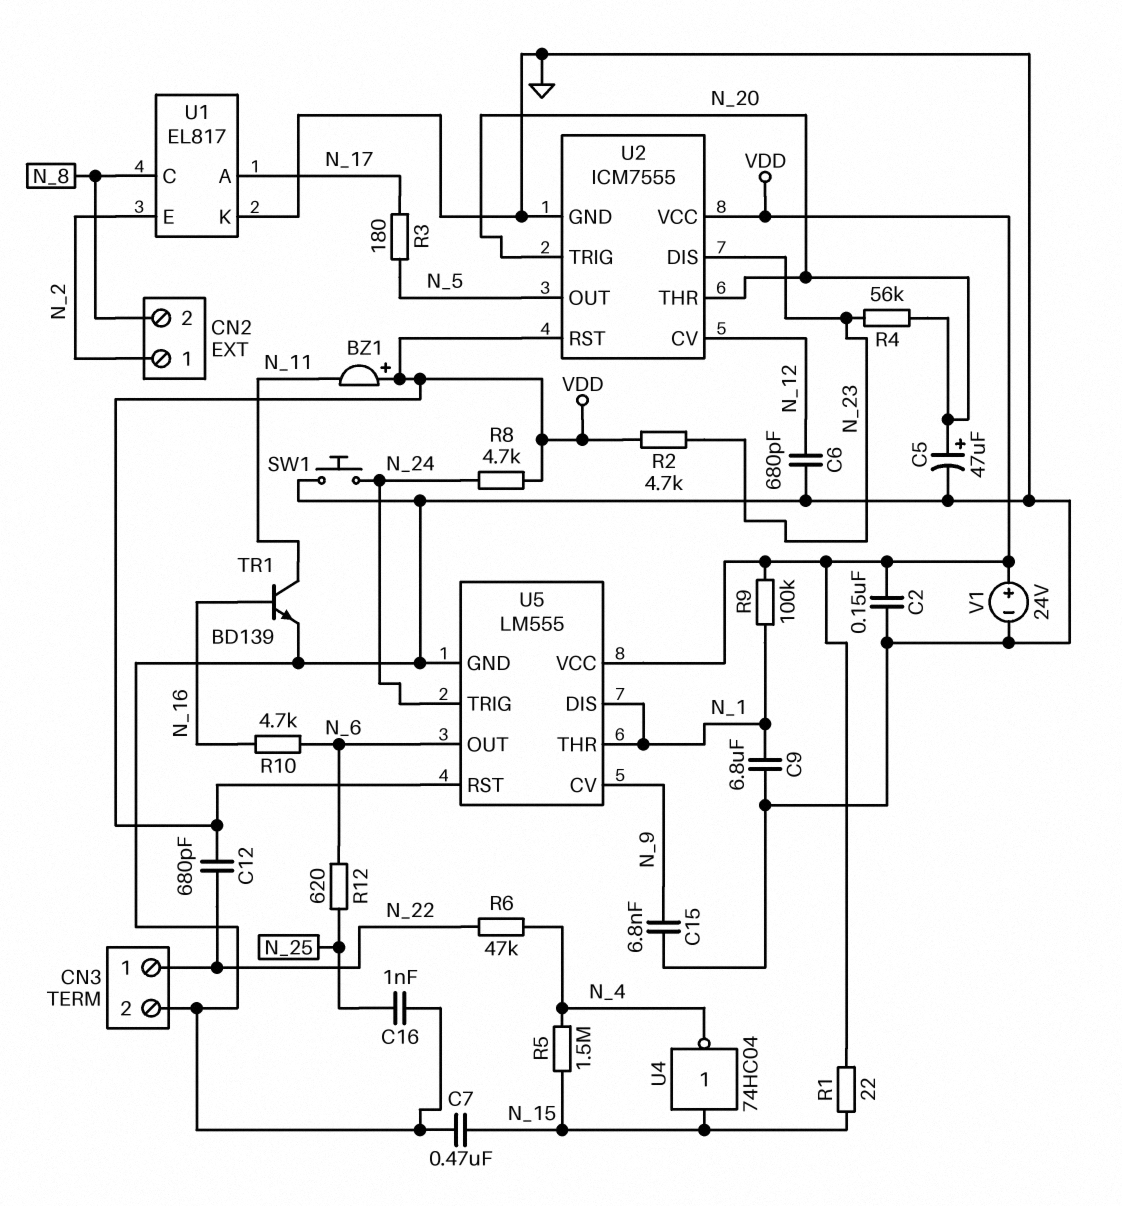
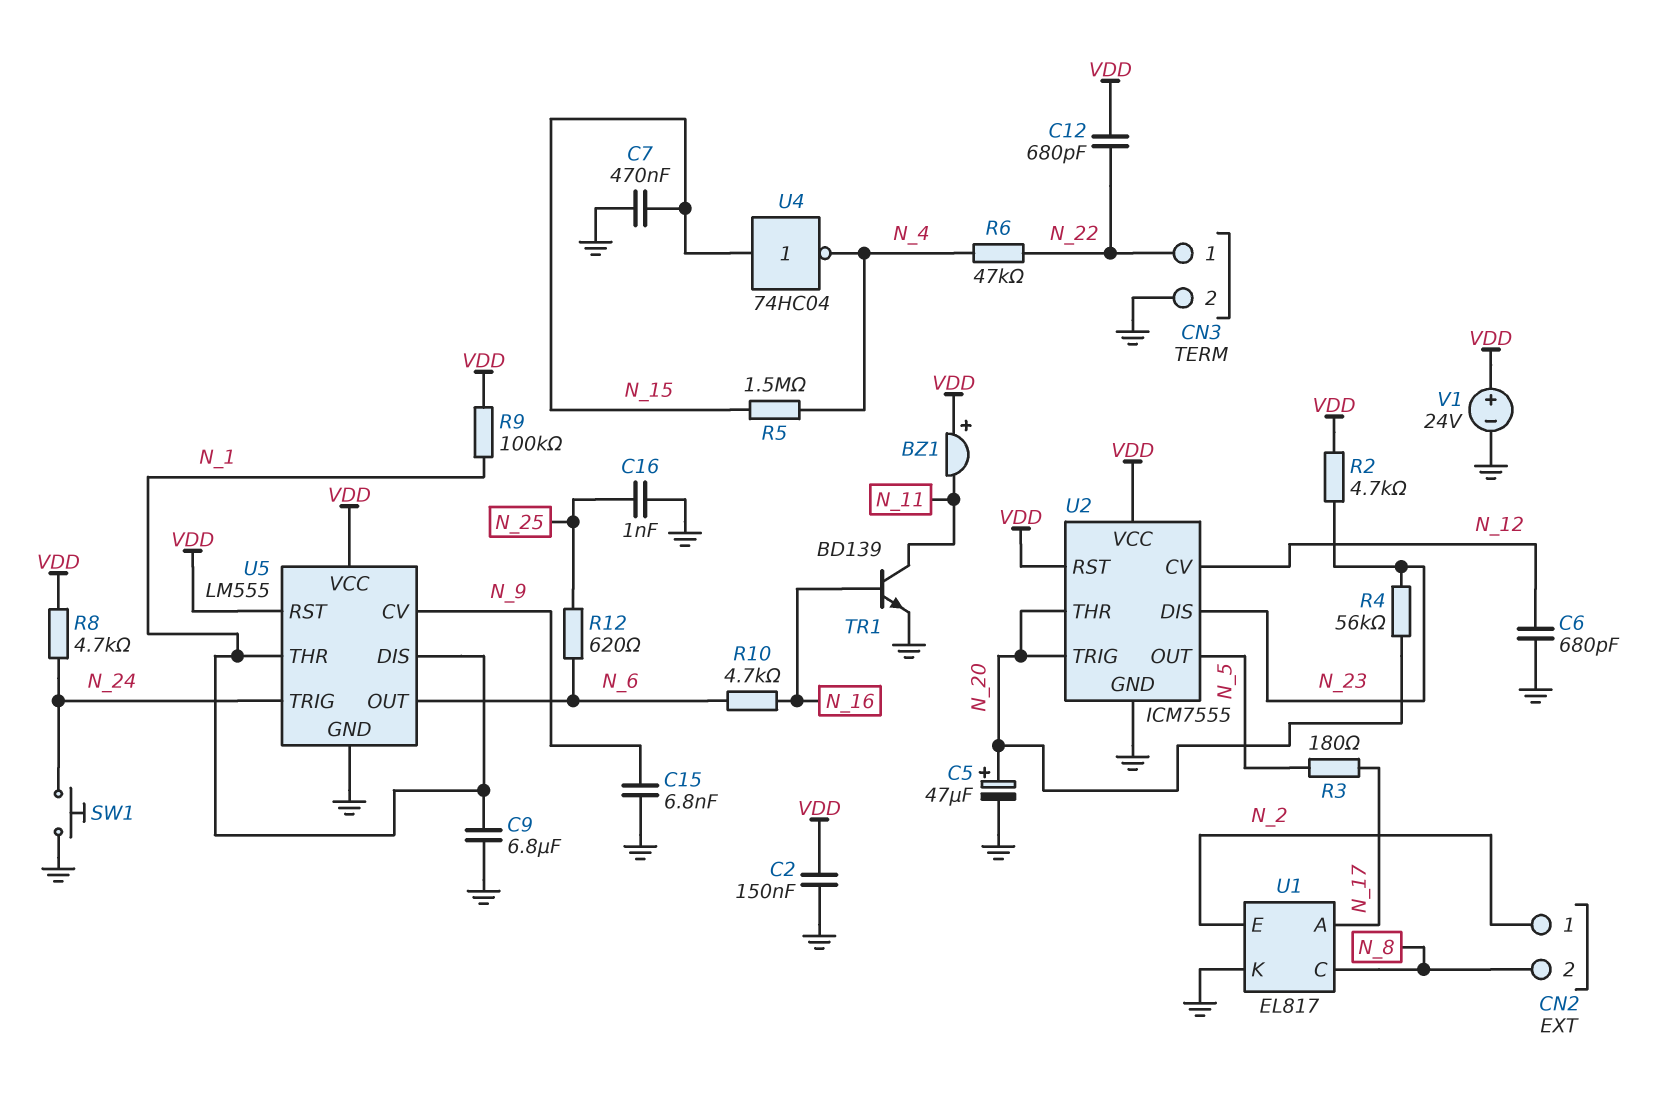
R1: 22 (N_15, VDD) -> none

